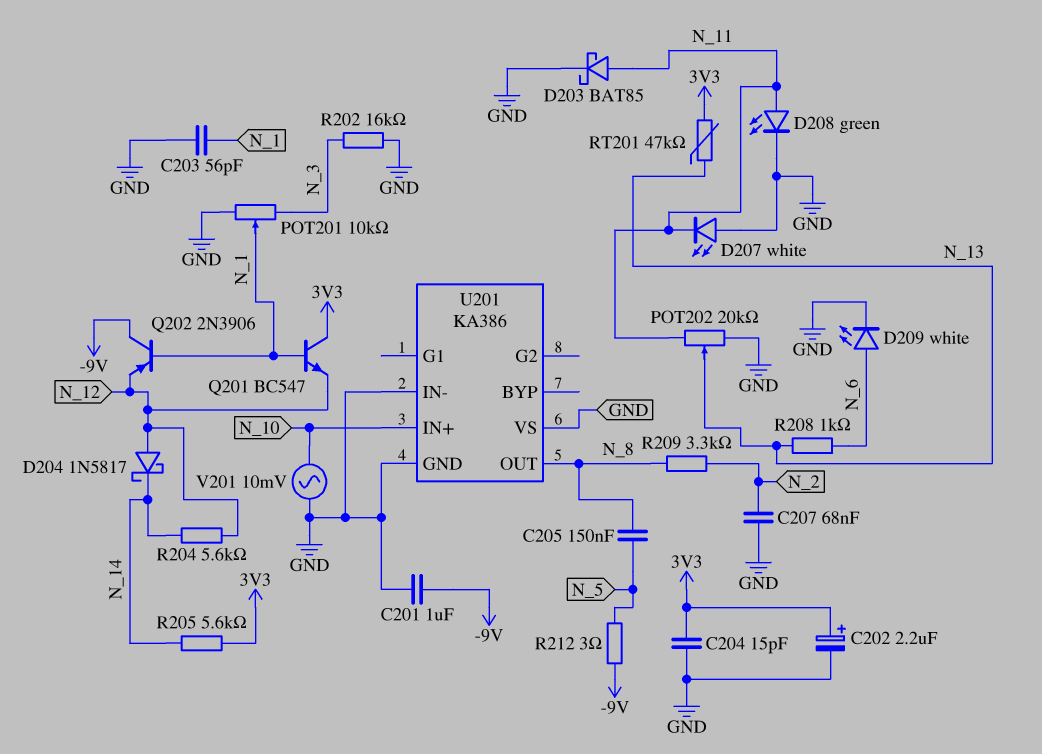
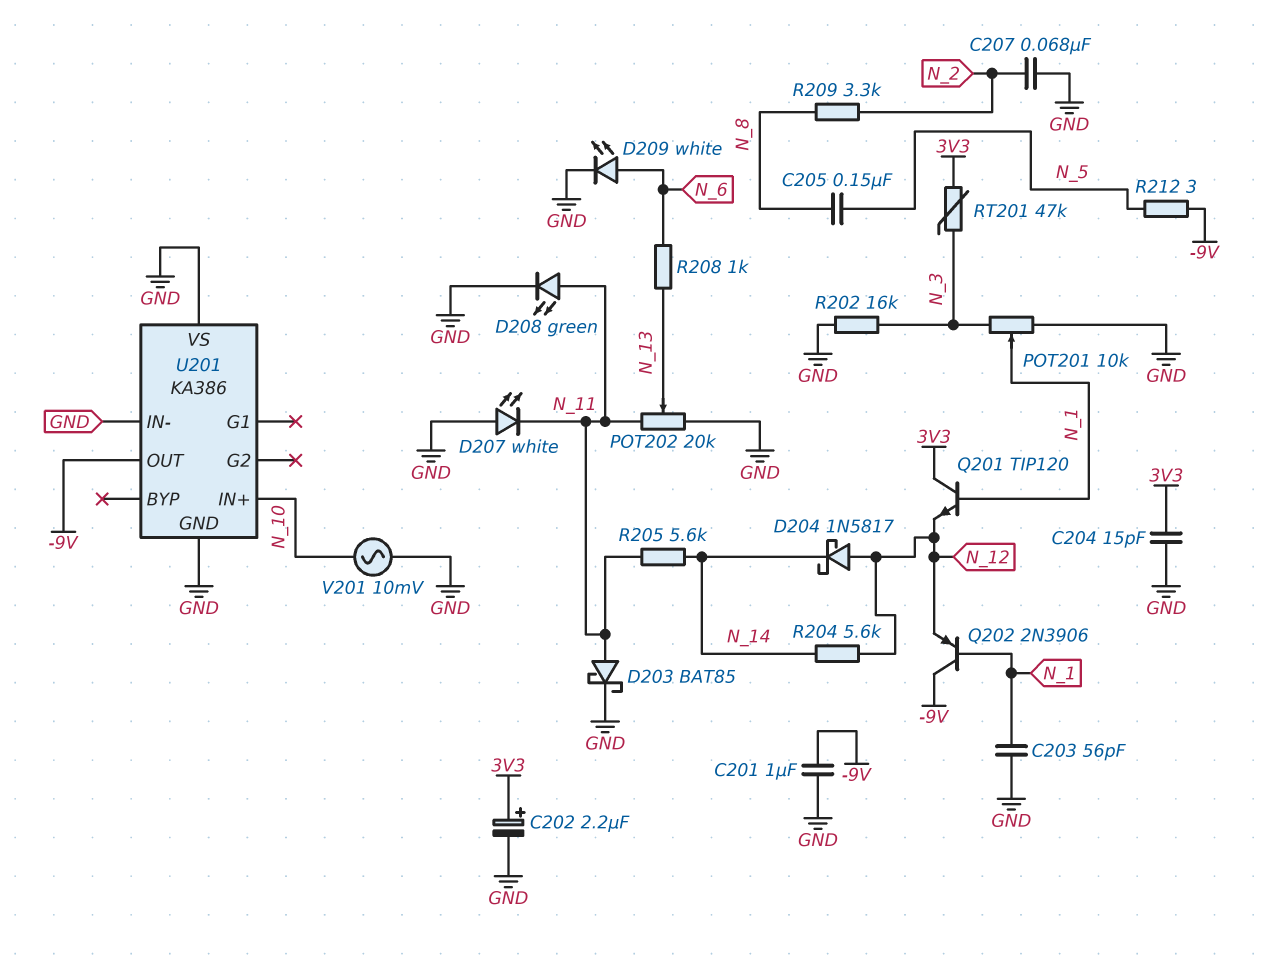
Q201: NPN BC547 (B N_1, C 3V3, E N_12) -> NPN TIP120 (B N_1, C 3V3, E N_12)
R205: 5.6k (3V3, N_14) -> 5.6k (N_11, N_14)
RT201: 47k (3V3, N_13) -> 47k (3V3, N_3)
U201 pin OUT: N_8 -> -9V

